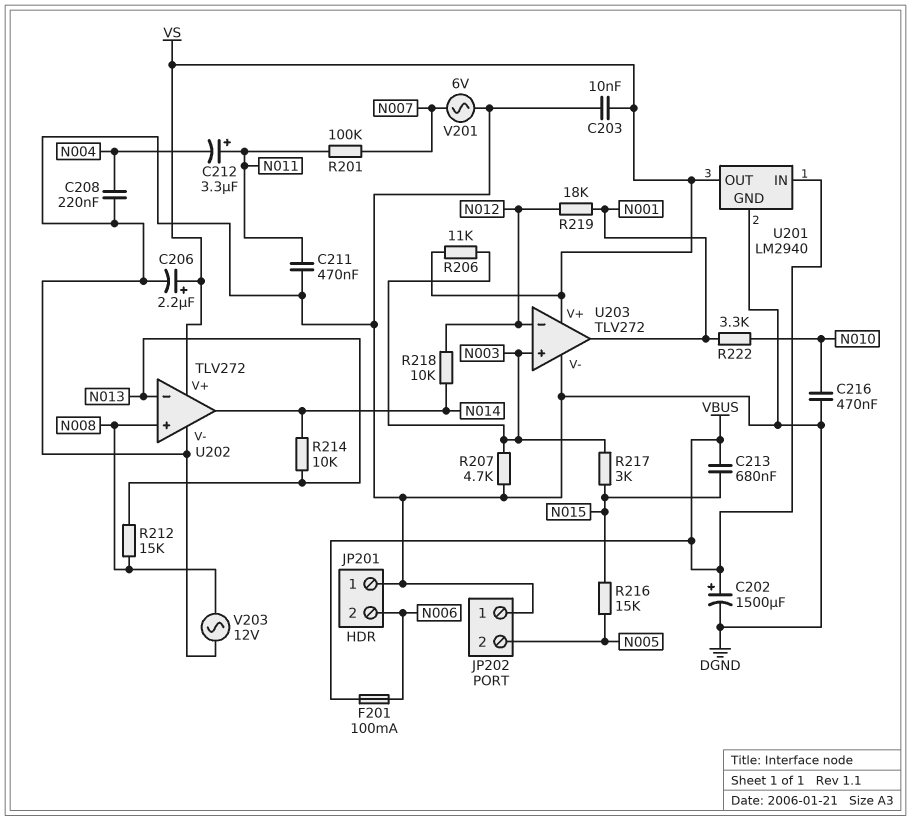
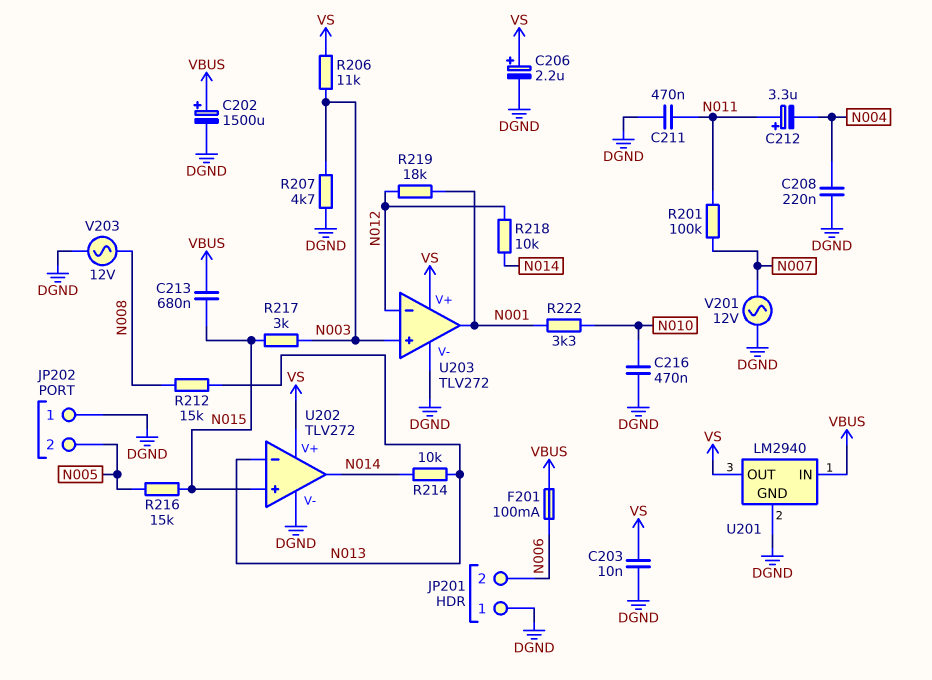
U202 pin in+: N008 -> N015
V201: AC 6V (DGND, N007) -> AC 12V (DGND, N007)

